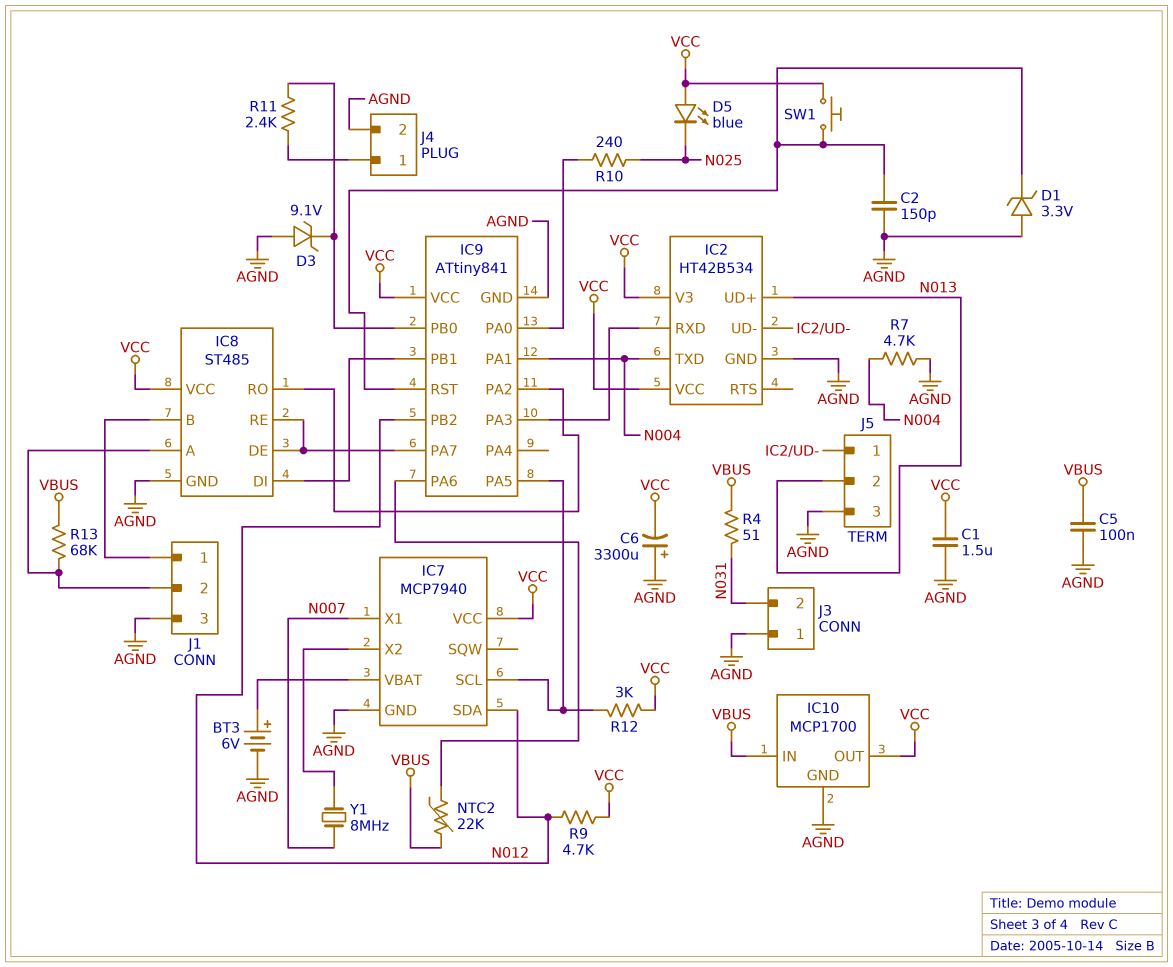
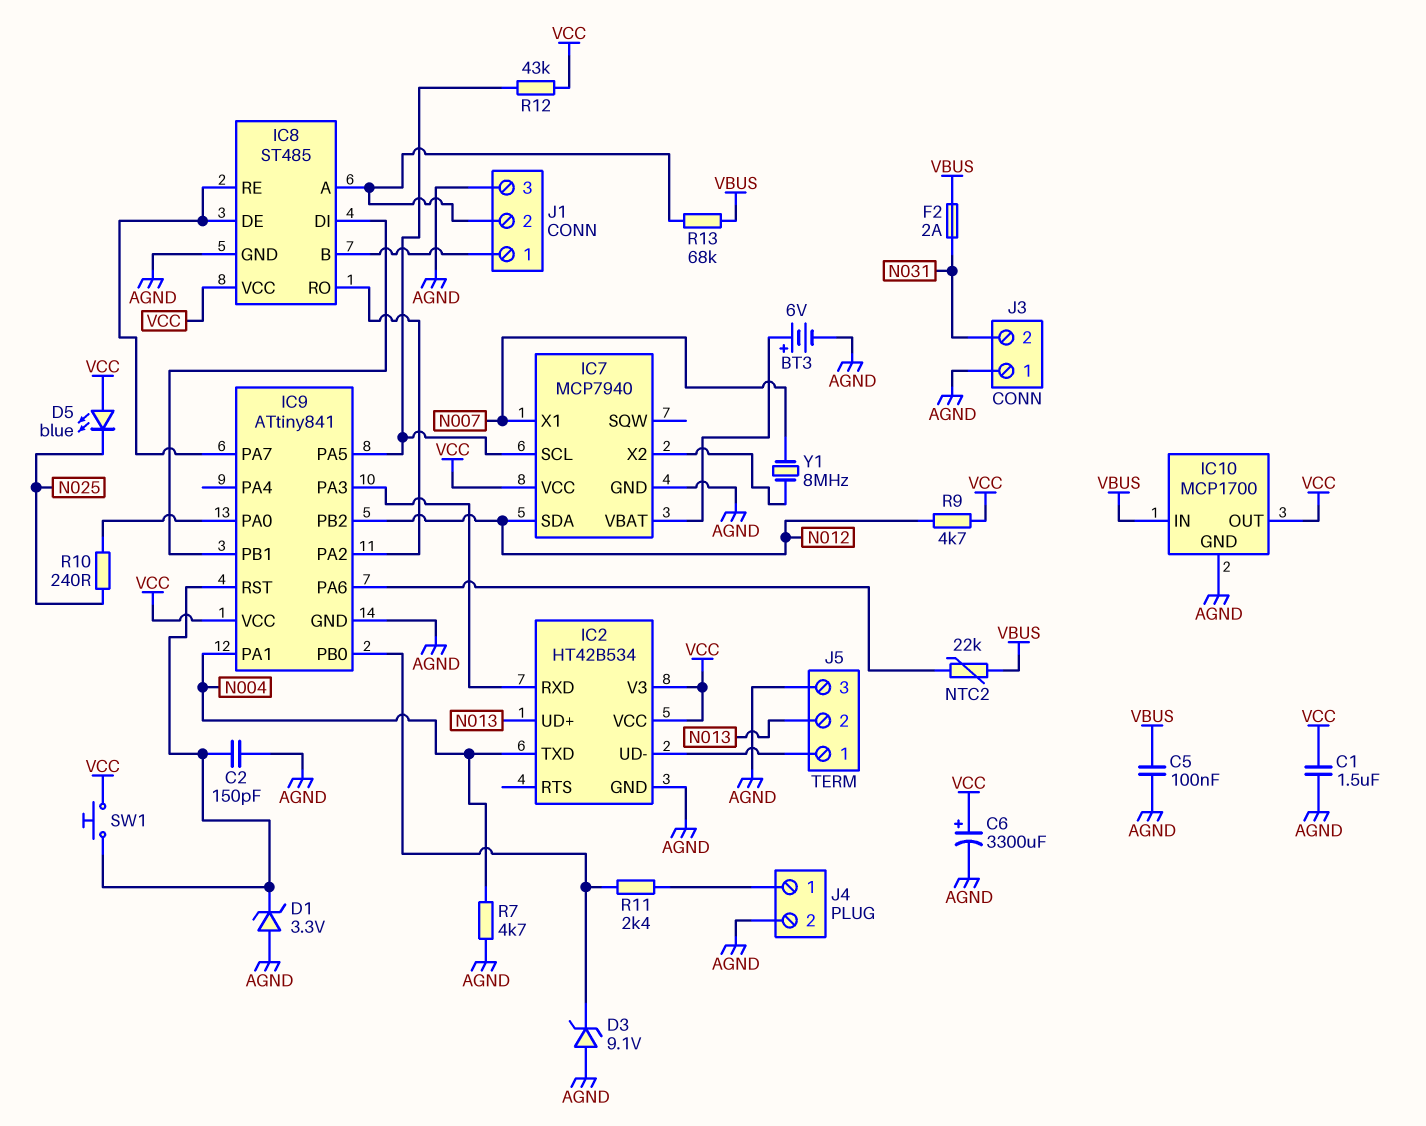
C6: 3300uF (plus AGND, minus VCC) -> 3300uF (plus VCC, minus AGND)
F2: none -> 2A (N031, VBUS)
R4: 51 (N031, VBUS) -> none
R12: 3k (IC7/SCL, VCC) -> 43k (IC7/SCL, VCC)

